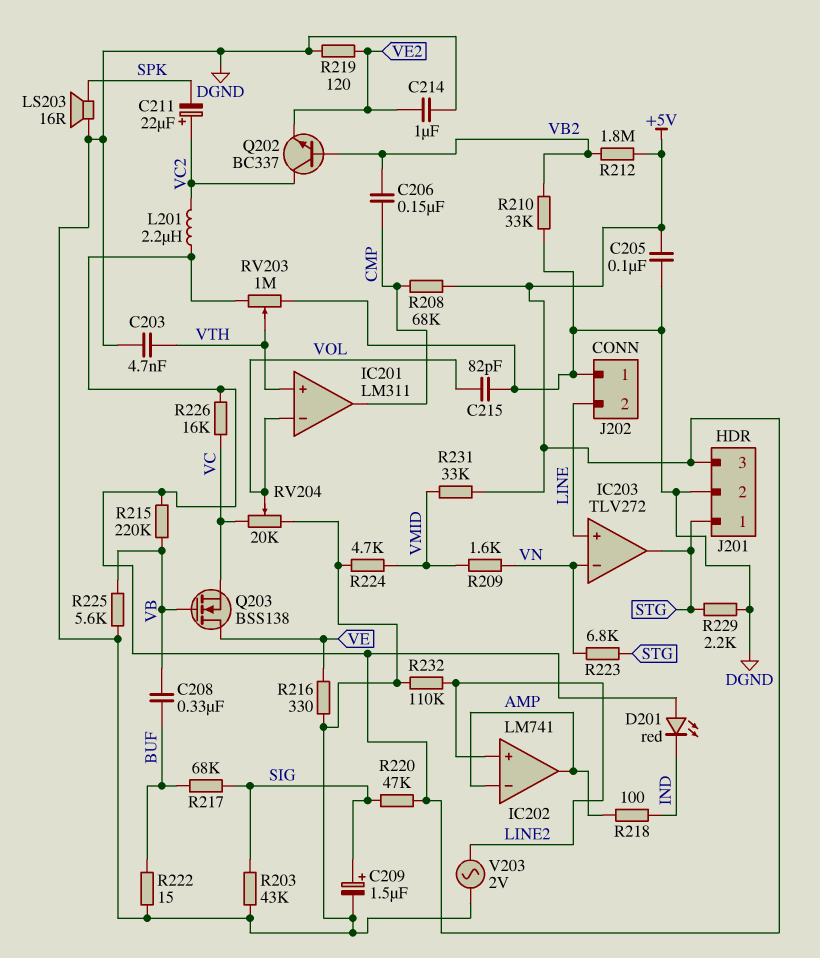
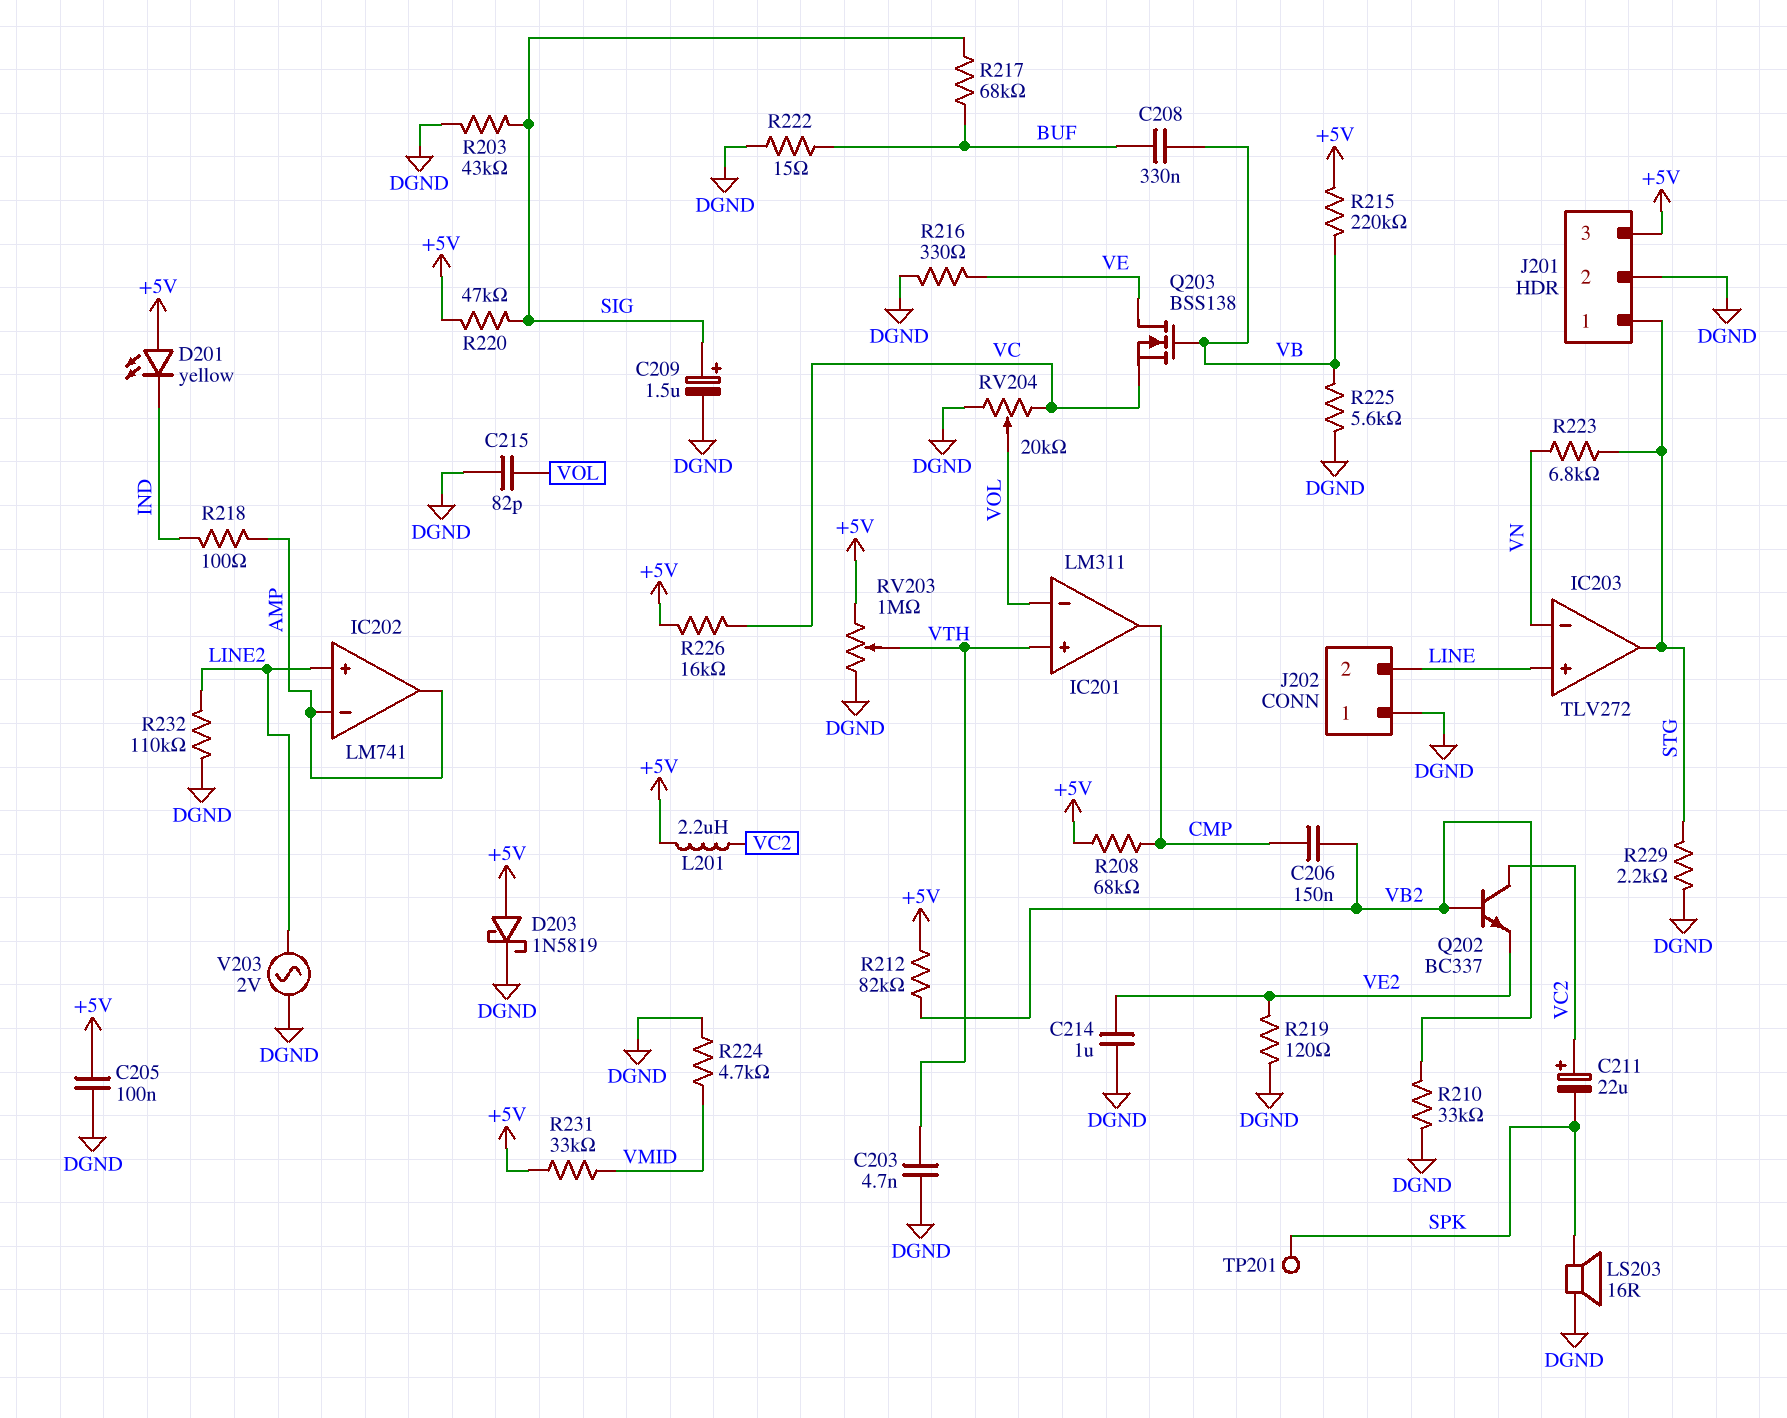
D201: LED red (A +5V, K IND) -> LED yellow (A +5V, K IND)
D203: none -> schottky 1N5819 (A +5V, K DGND)
R209: 1.6k (VMID, VN) -> none
R212: 1.8M (+5V, VB2) -> 82k (+5V, VB2)
TP201: none -> test point (SPK)

